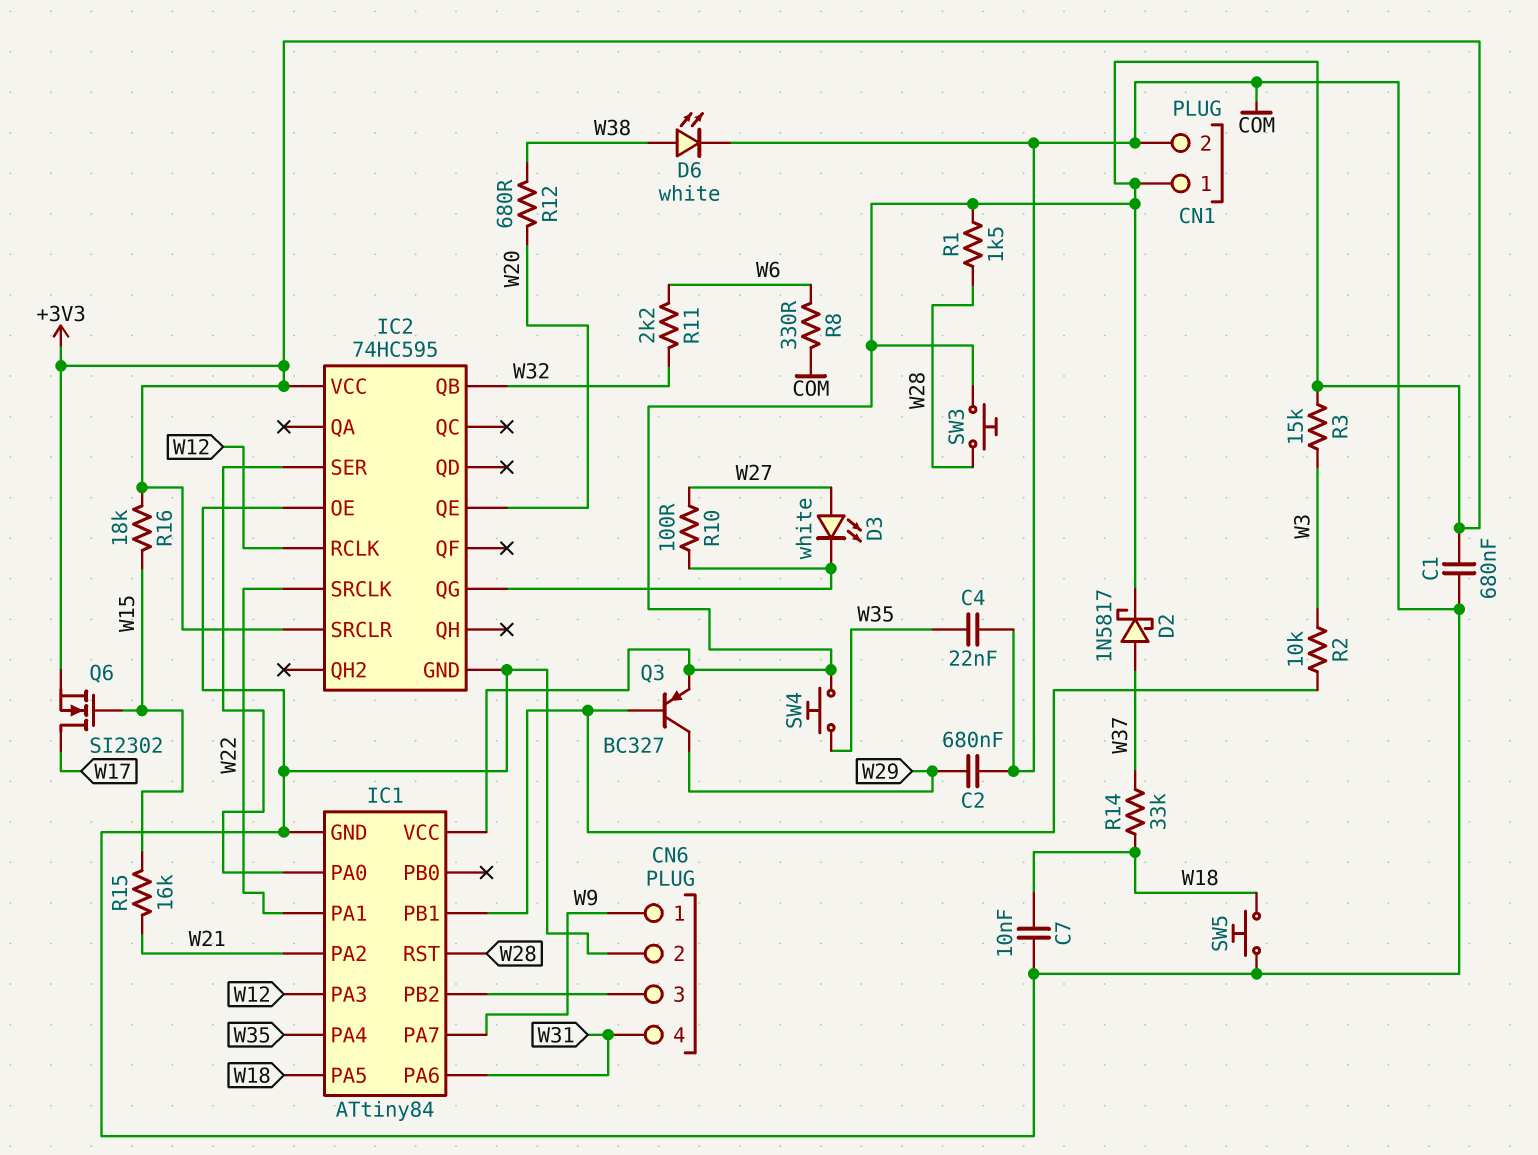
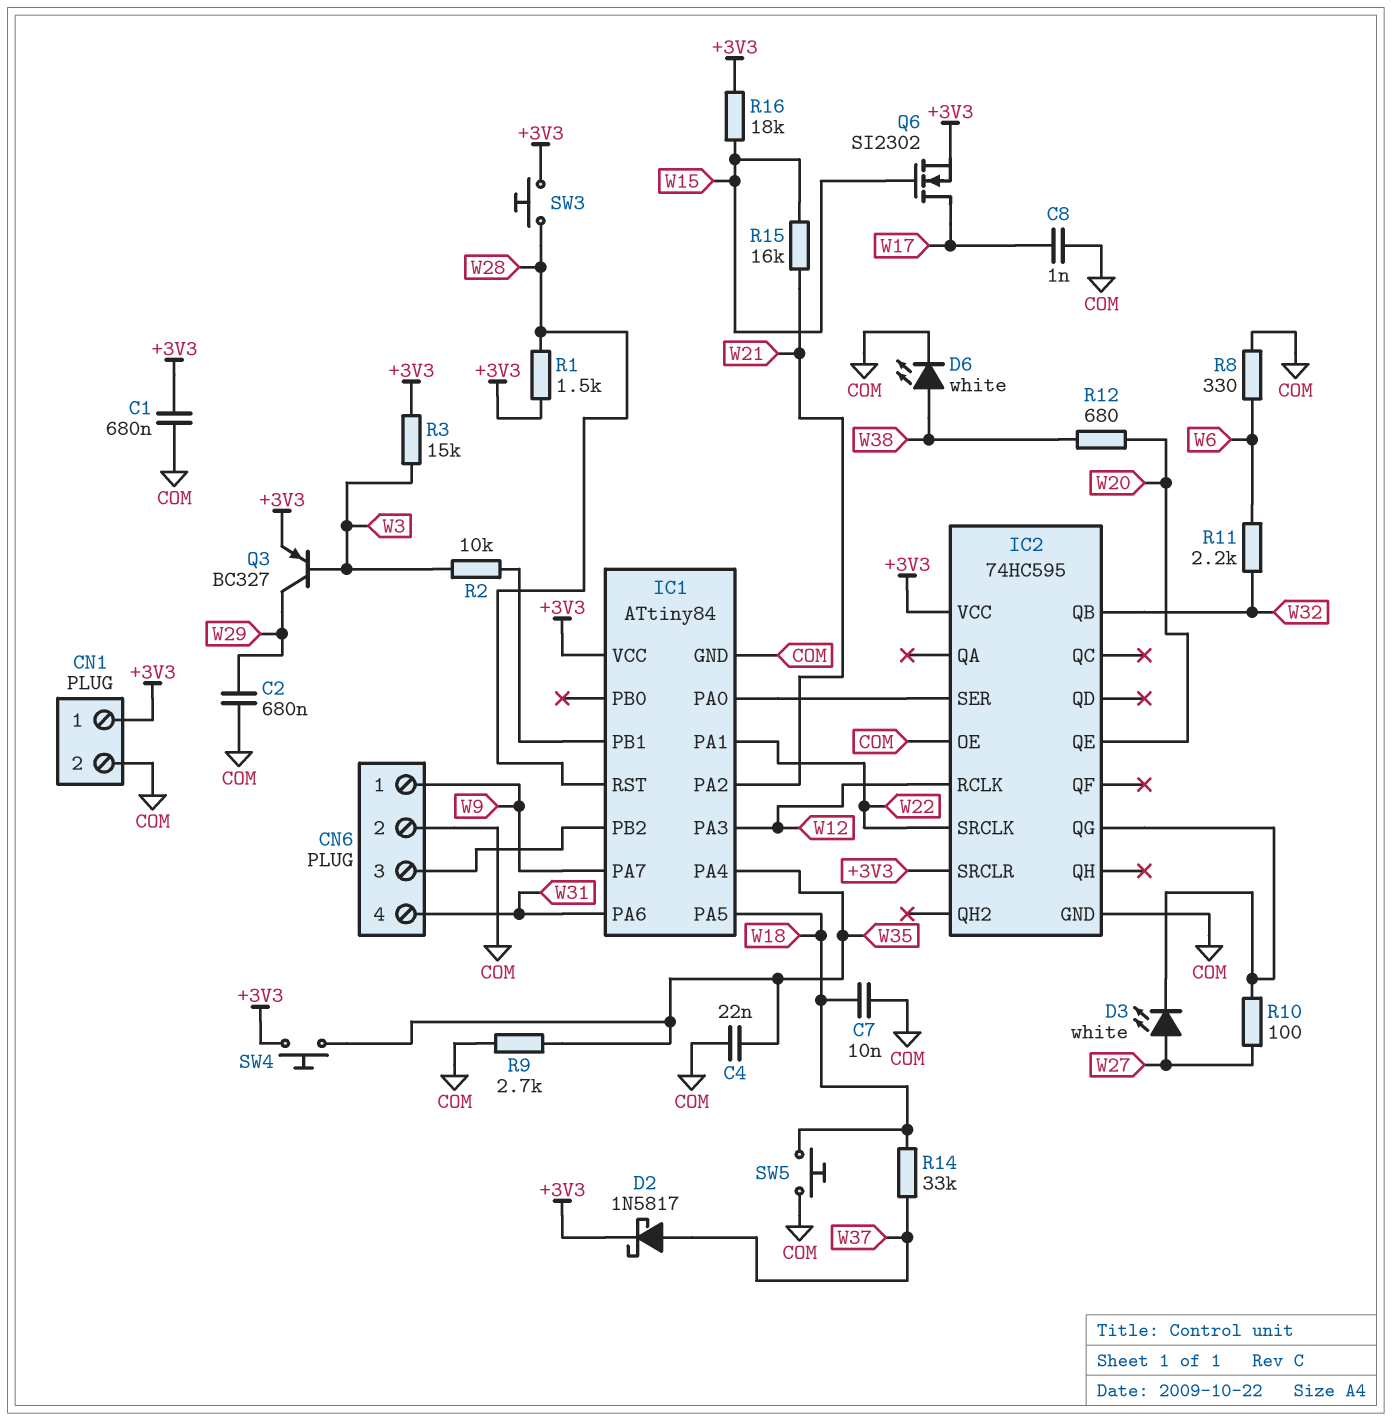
C8: none -> 1nF (COM, W17)
Q3: PNP BC327 (B IC1/PB1, C W29, E +3V3) -> PNP BC327 (B W3, C W29, E +3V3)
R9: none -> 2.7k (COM, W35)

